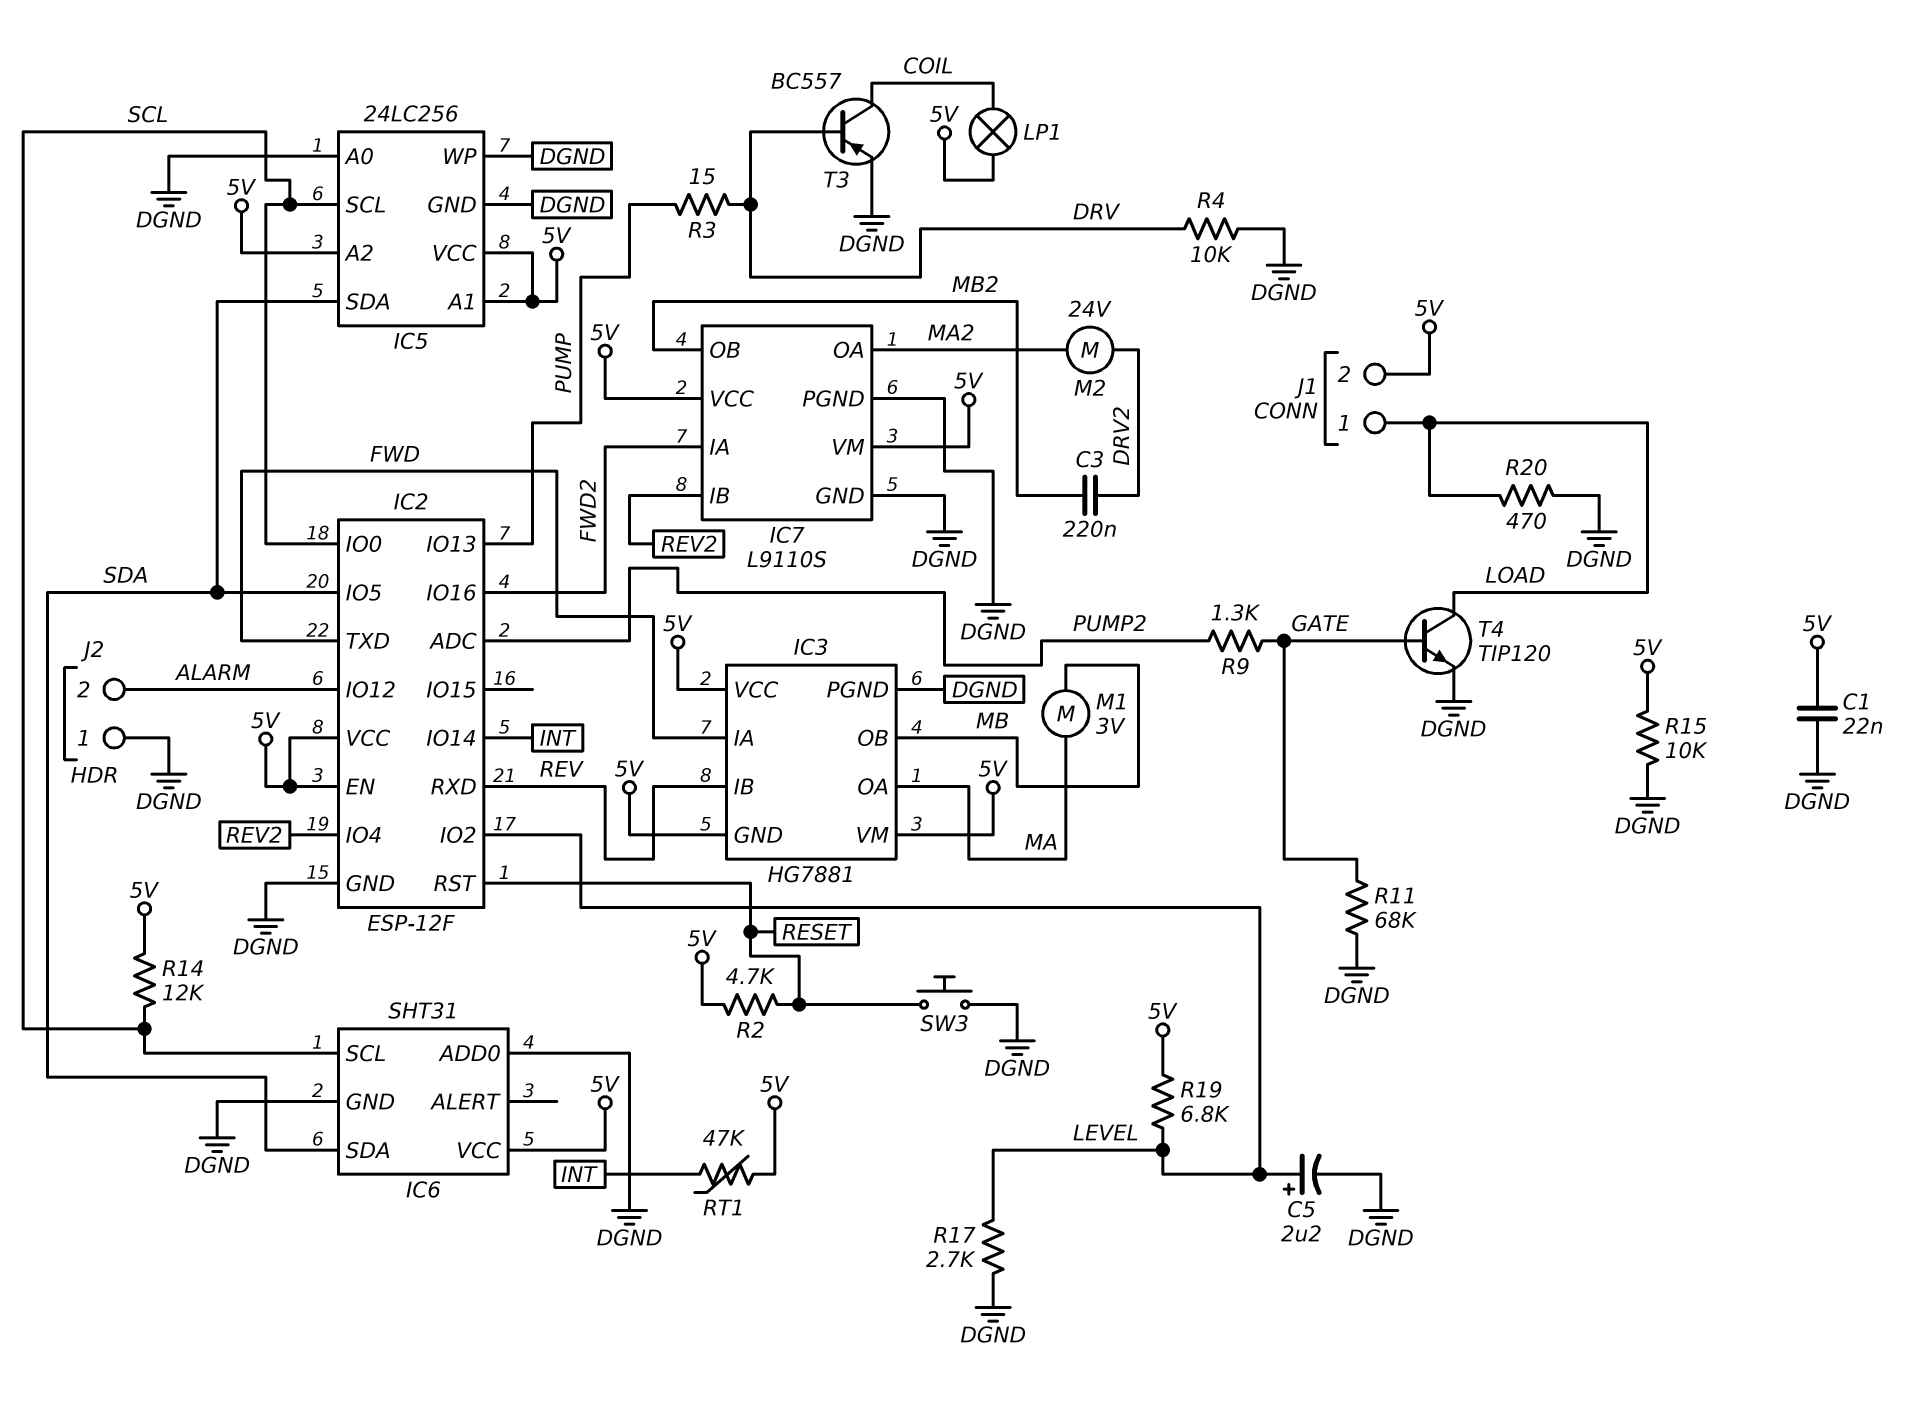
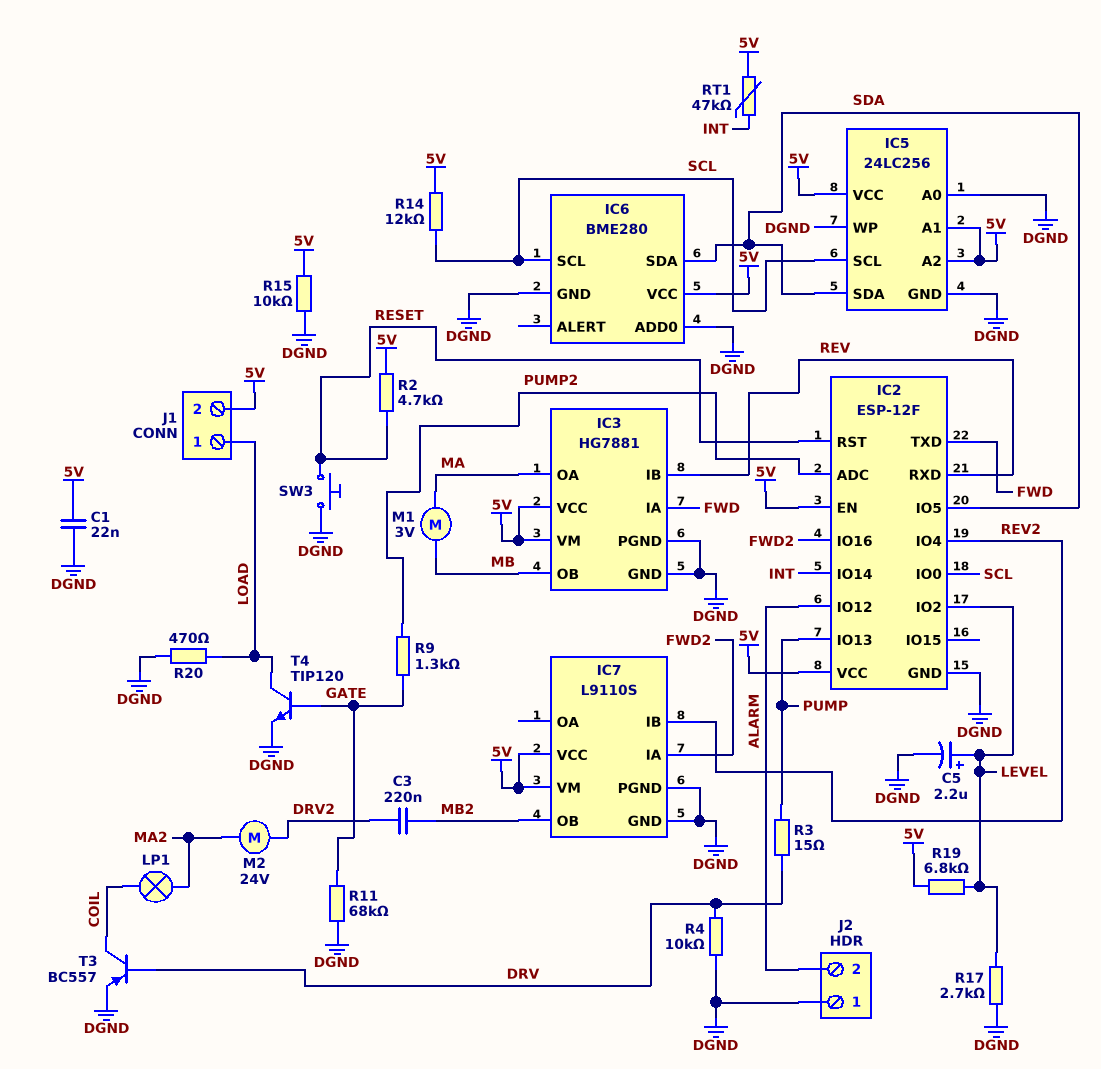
IC3 pin GND: 5V -> DGND
IC6: SHT31 -> BME280
IC7 pin OA: MA2 -> none
LP1: lamp (5V, COIL) -> lamp (COIL, MA2)

